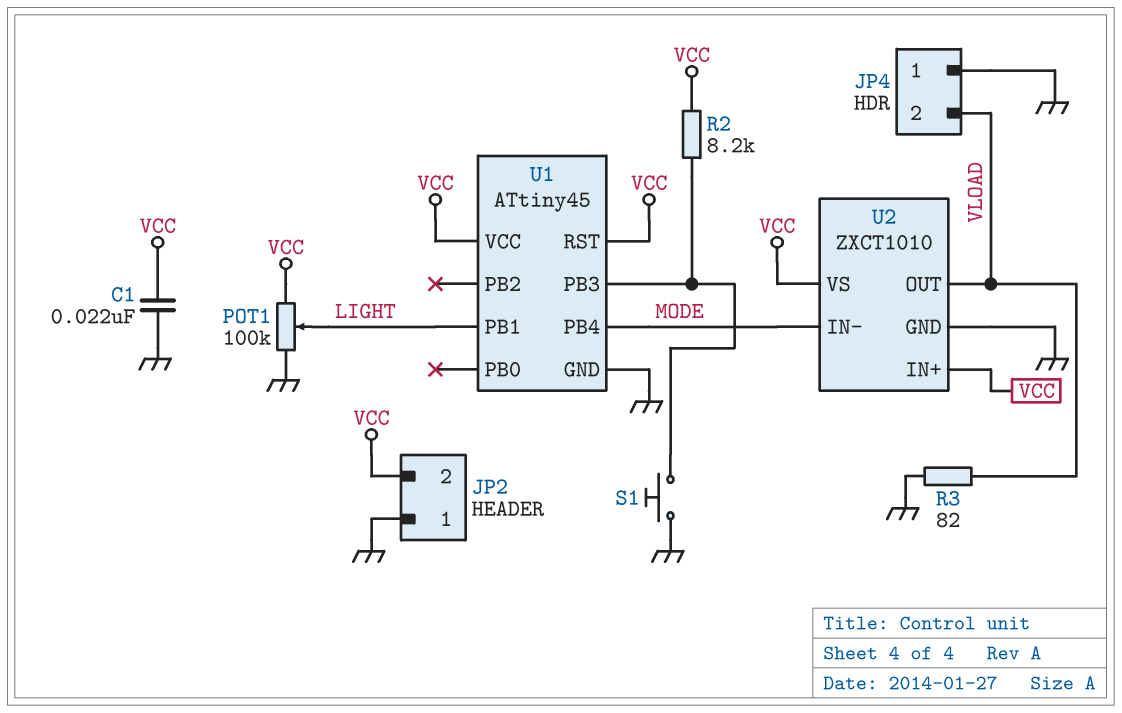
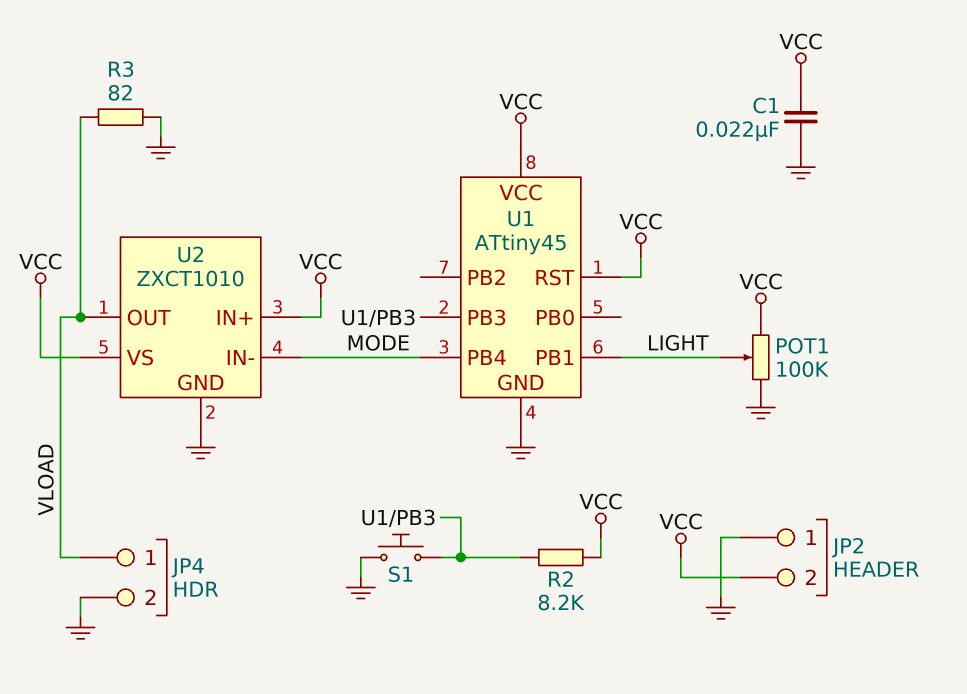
JP4 pin 1: GND -> VLOAD
JP4 pin 2: VLOAD -> GND

